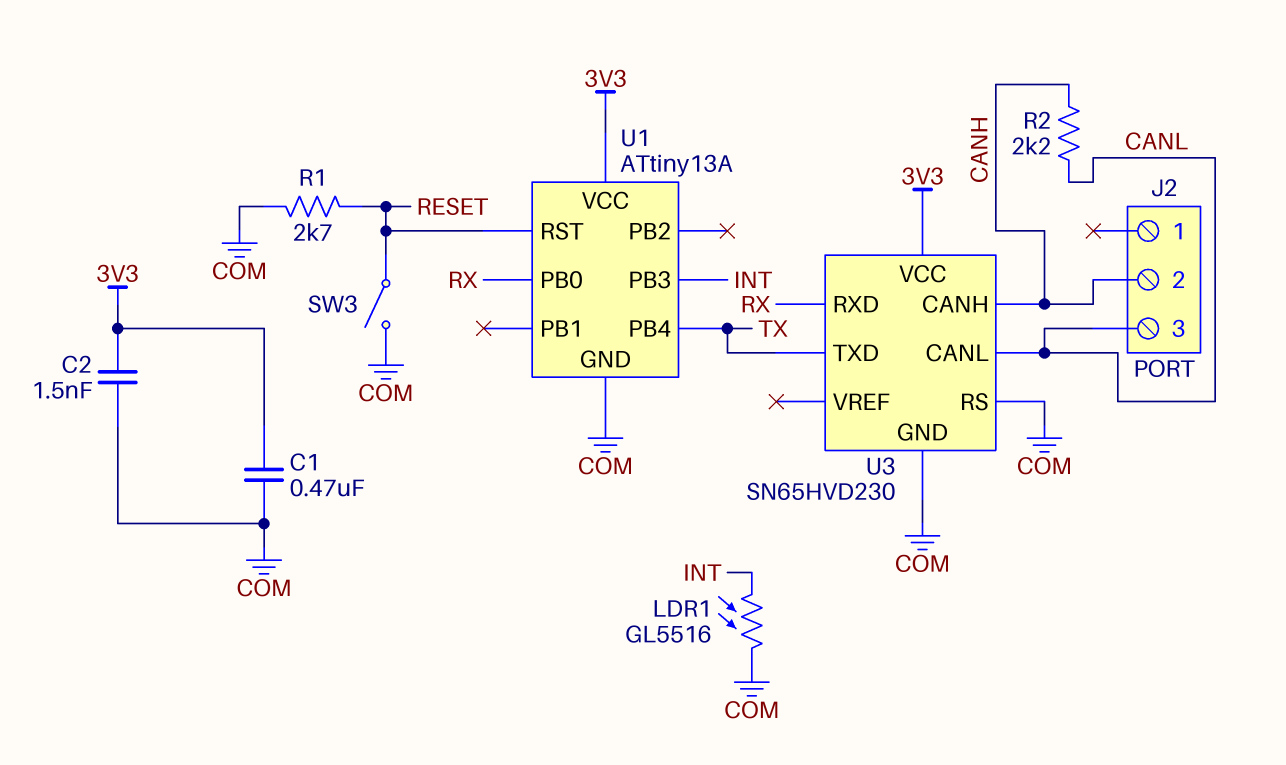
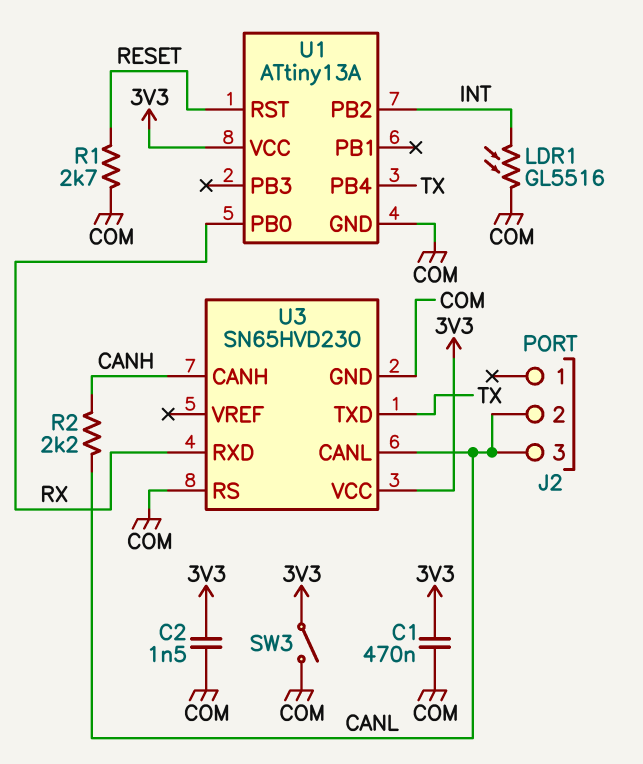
J2 pin 2: CANH -> CANL
SW3: switch (COM, RESET) -> switch (3V3, COM)
U1 pin PB2: none -> INT
U1 pin PB3: INT -> none

